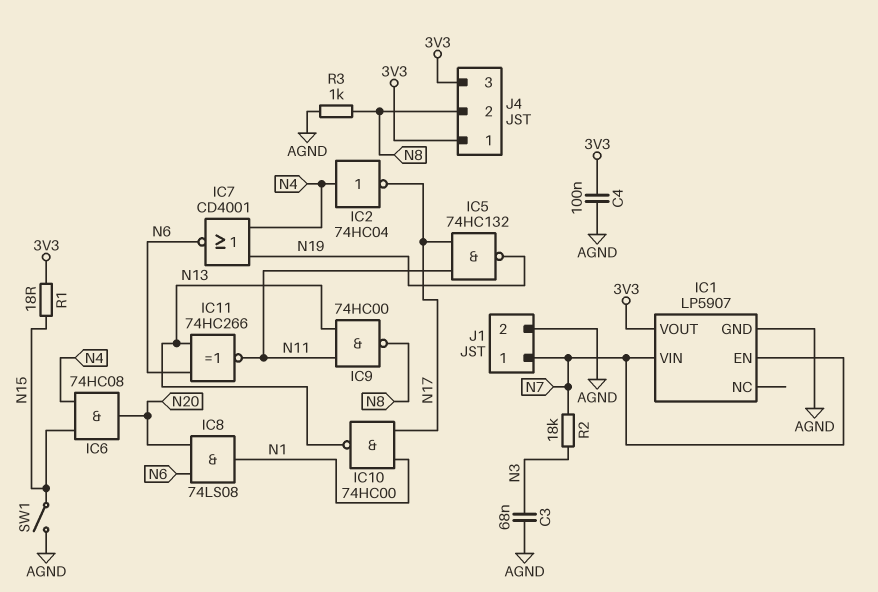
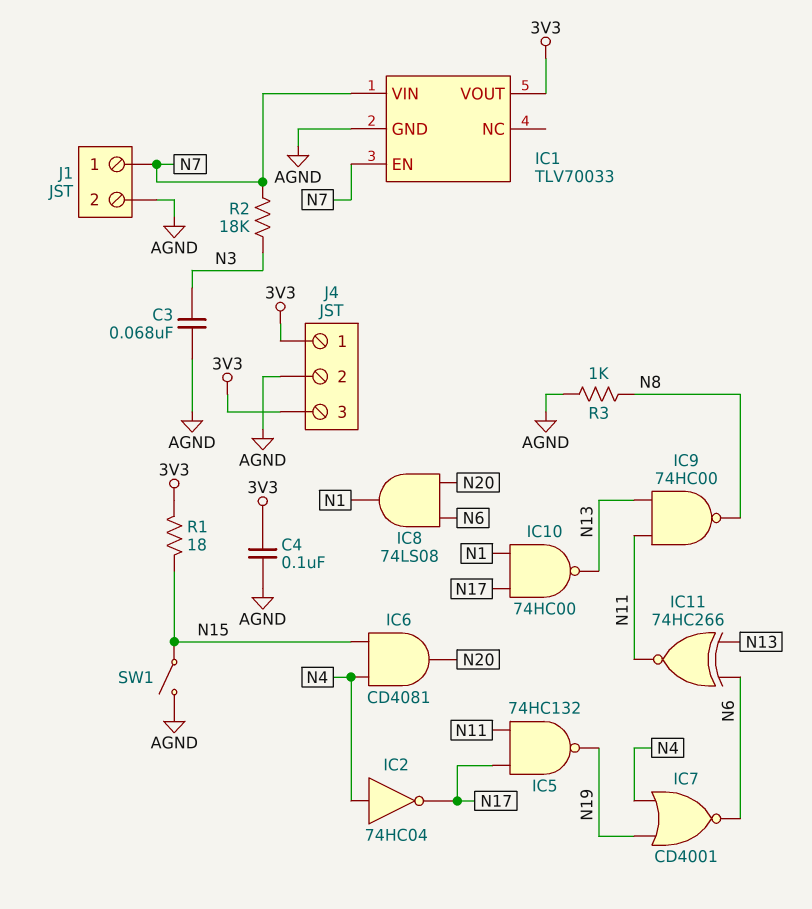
IC1: LP5907 -> TLV70033
IC6: AND 74HC08 (in N4, in N15, out N20) -> AND CD4081 (in N4, in N15, out N20)
J4 pin 2: N8 -> AGND

